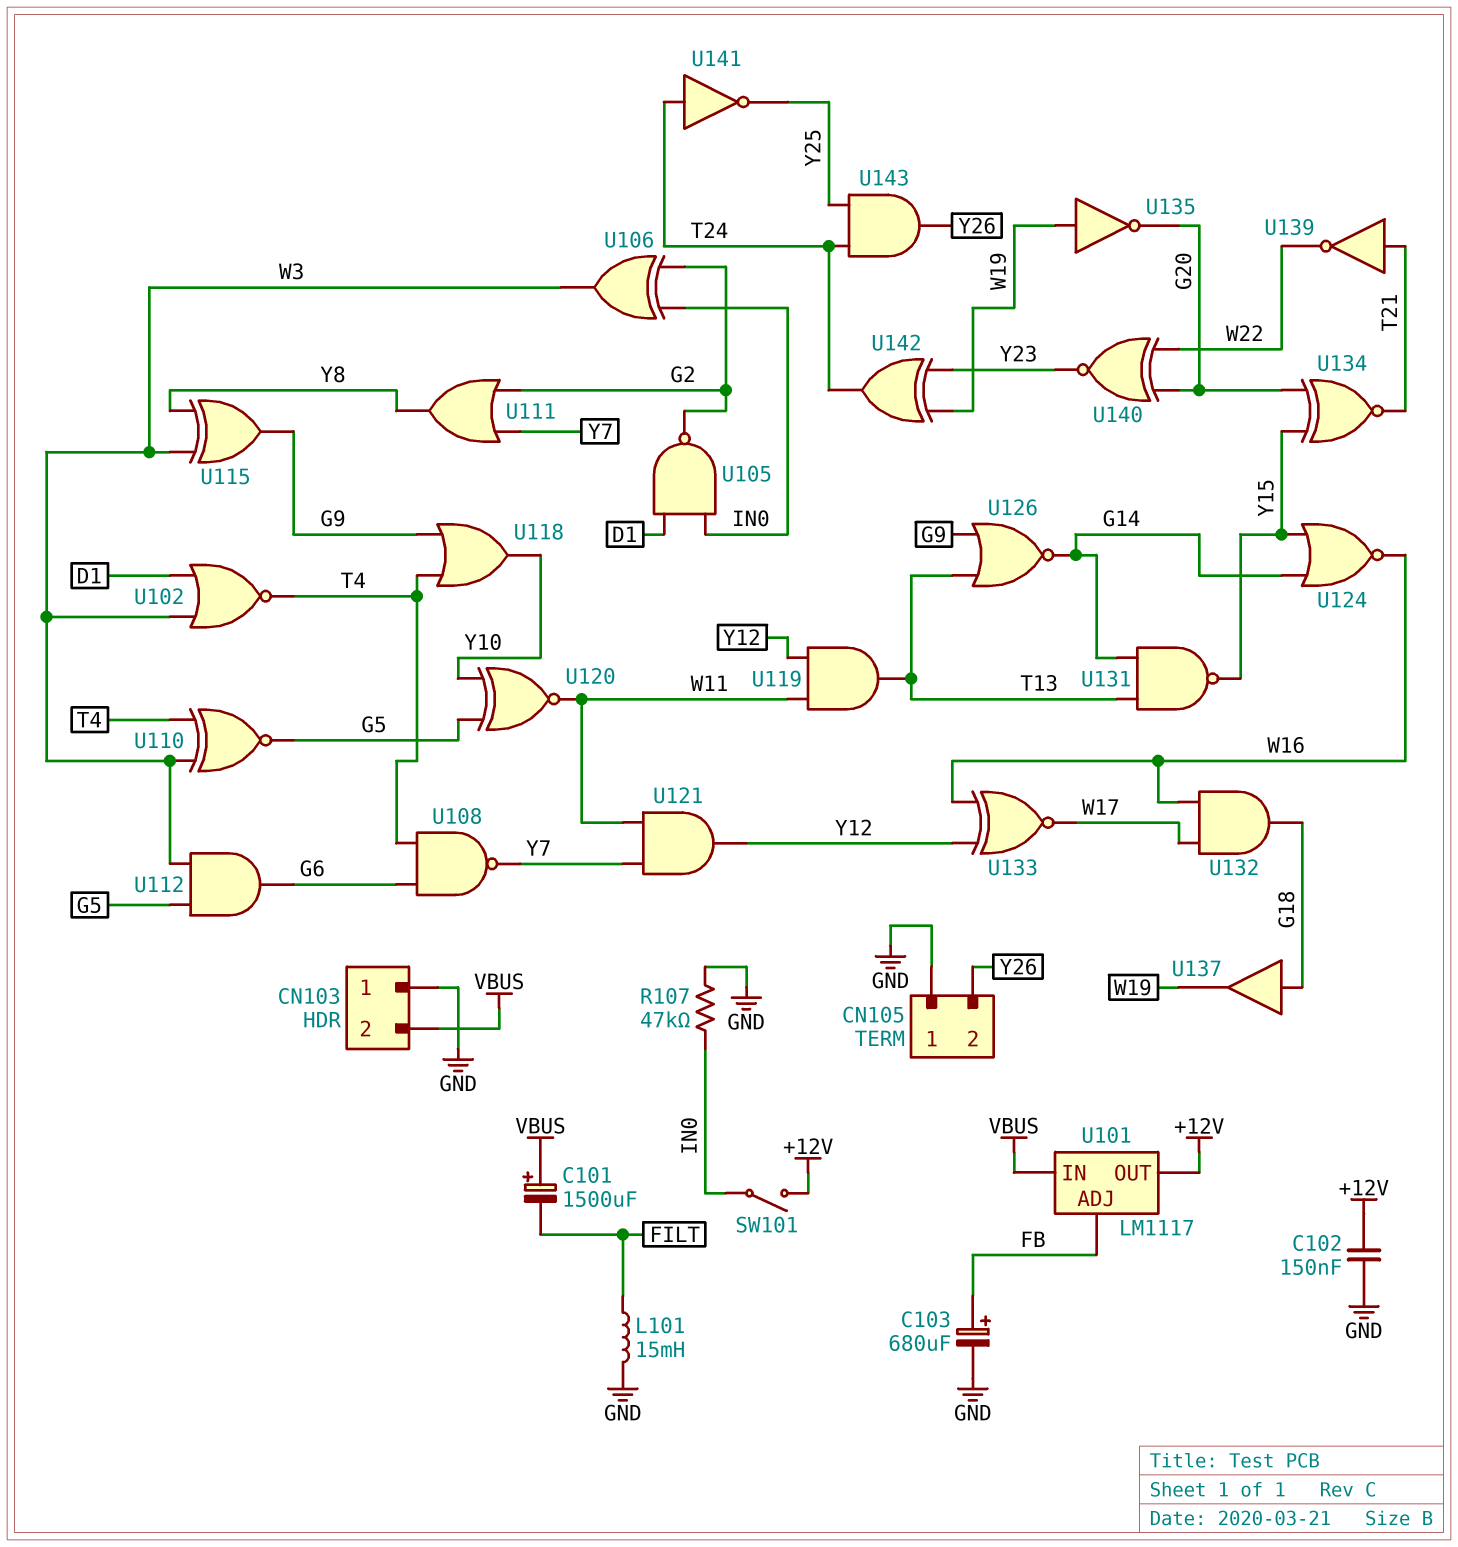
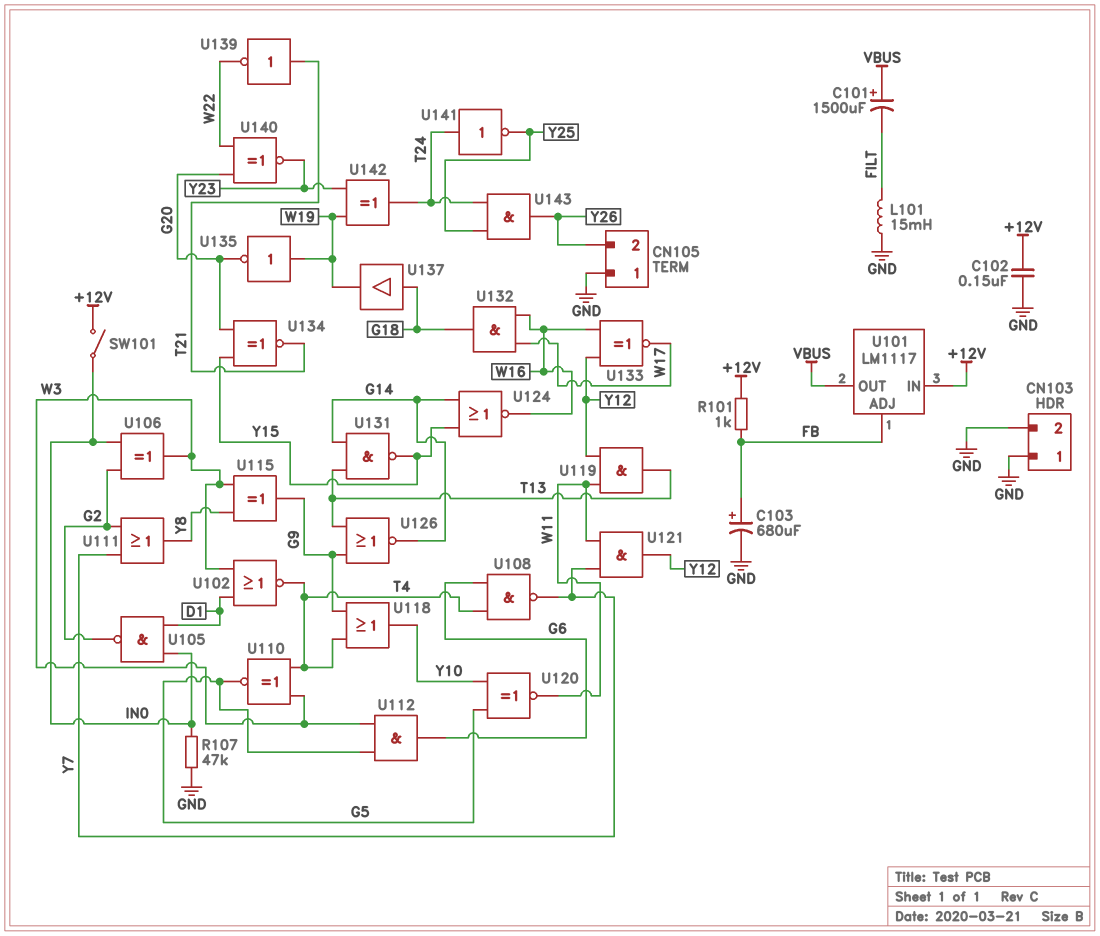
CN103 pin 2: VBUS -> GND
R101: none -> 1k (+12V, FB)
U101 pin IN: VBUS -> +12V
U101 pin OUT: +12V -> VBUS

